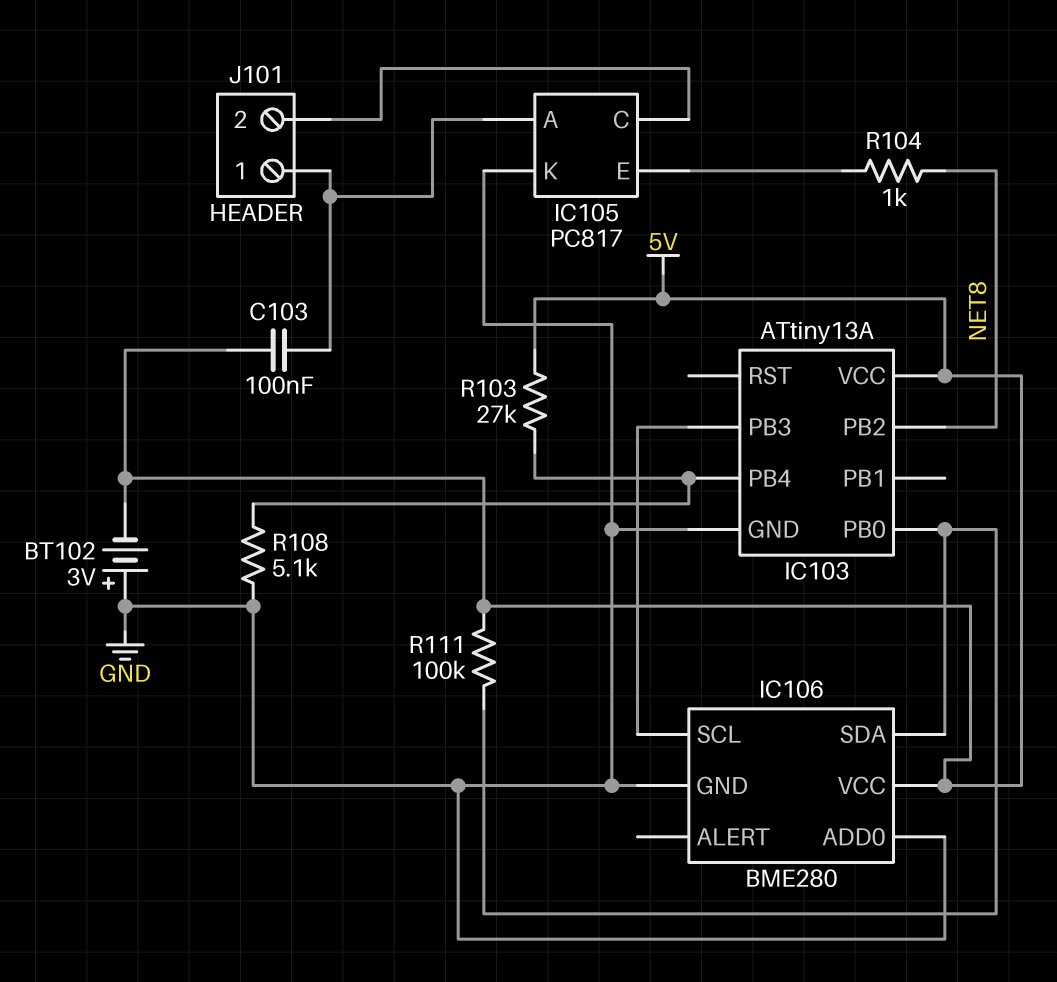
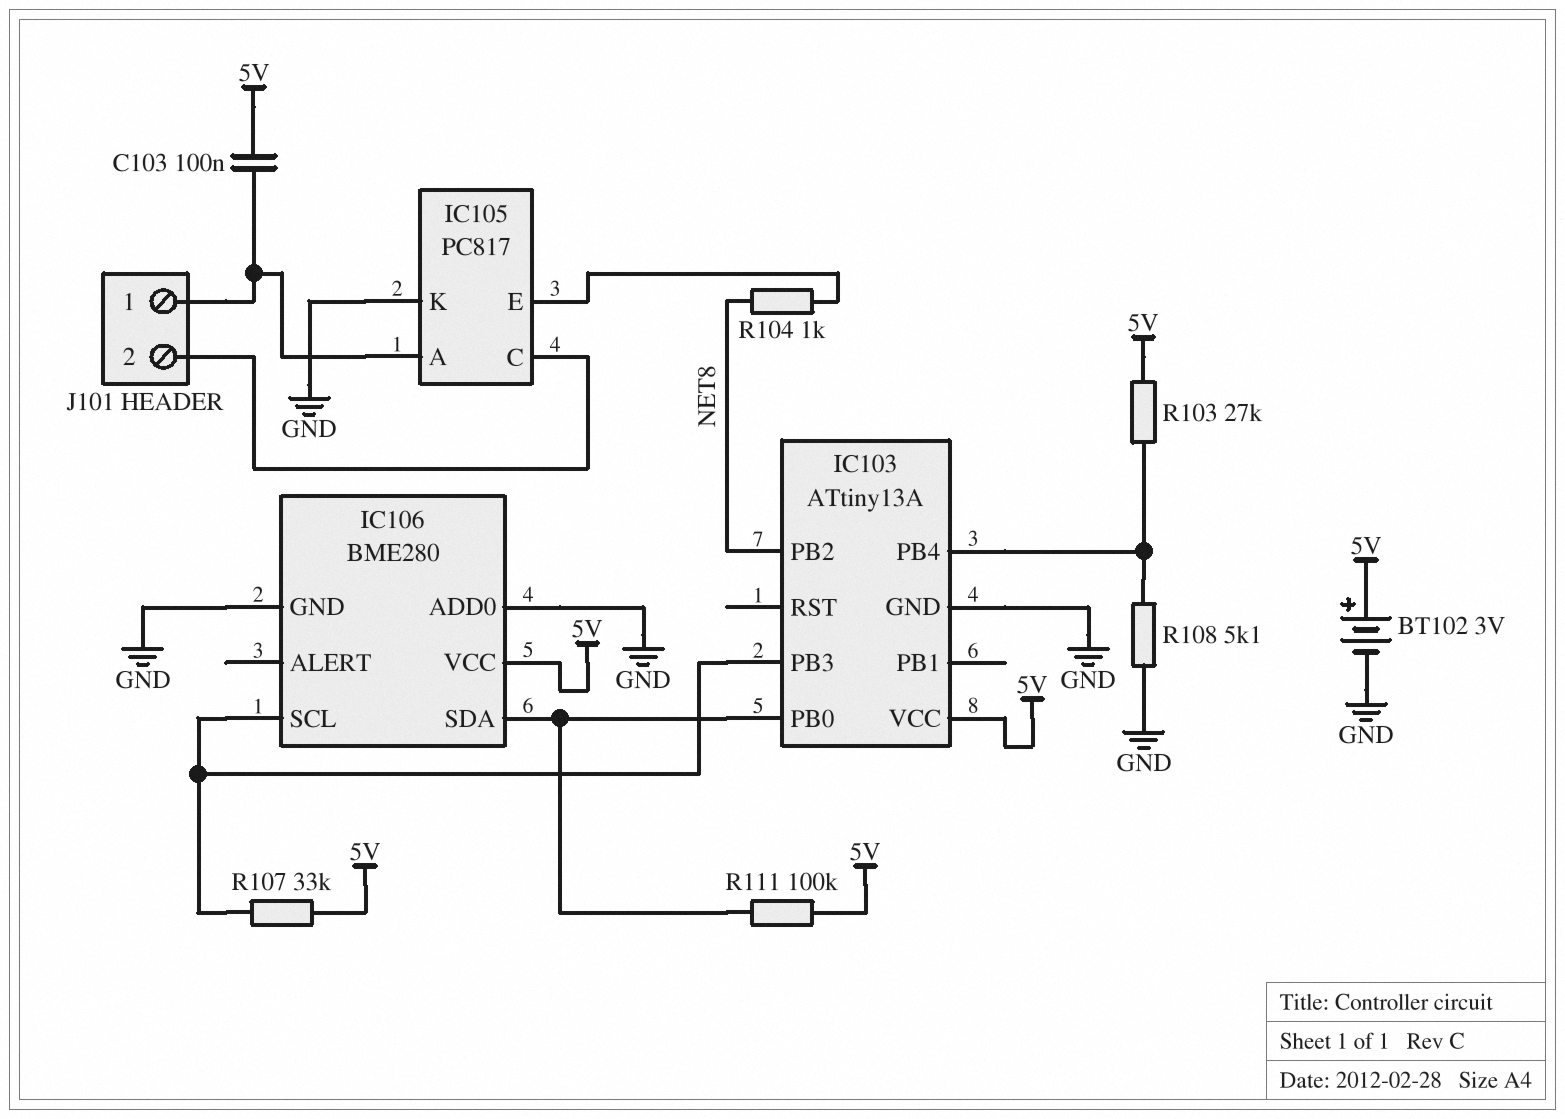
BT102: 3V (plus GND, minus 5V) -> 3V (plus 5V, minus GND)
R107: none -> 33k (5V, IC103/PB3)

